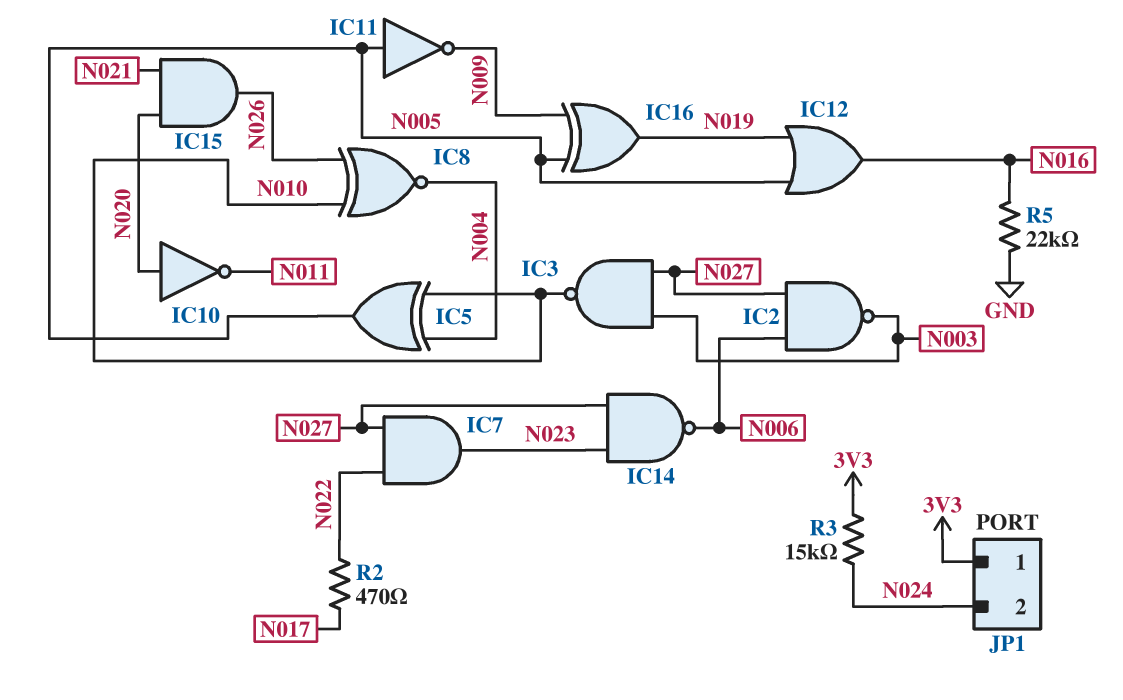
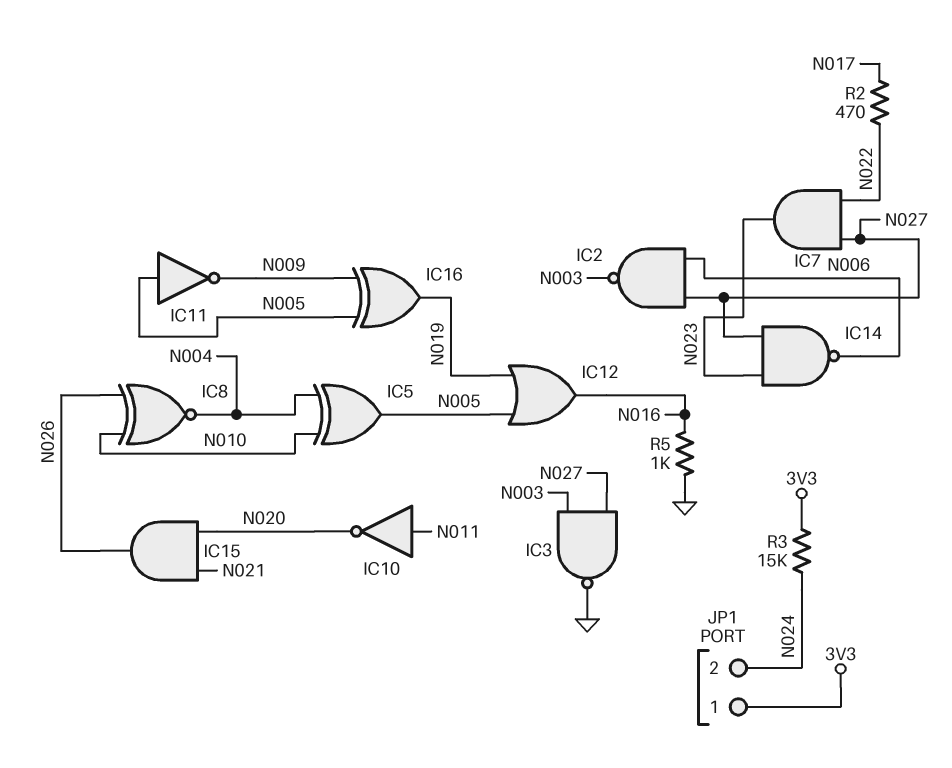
IC3: NAND (in N003, in N027, out N010) -> NAND (in N003, in N027, out GND)
IC10: NOT (in N020, out N011) -> NOT (in N011, out N020)
R5: 22k (GND, N016) -> 1k (GND, N016)

